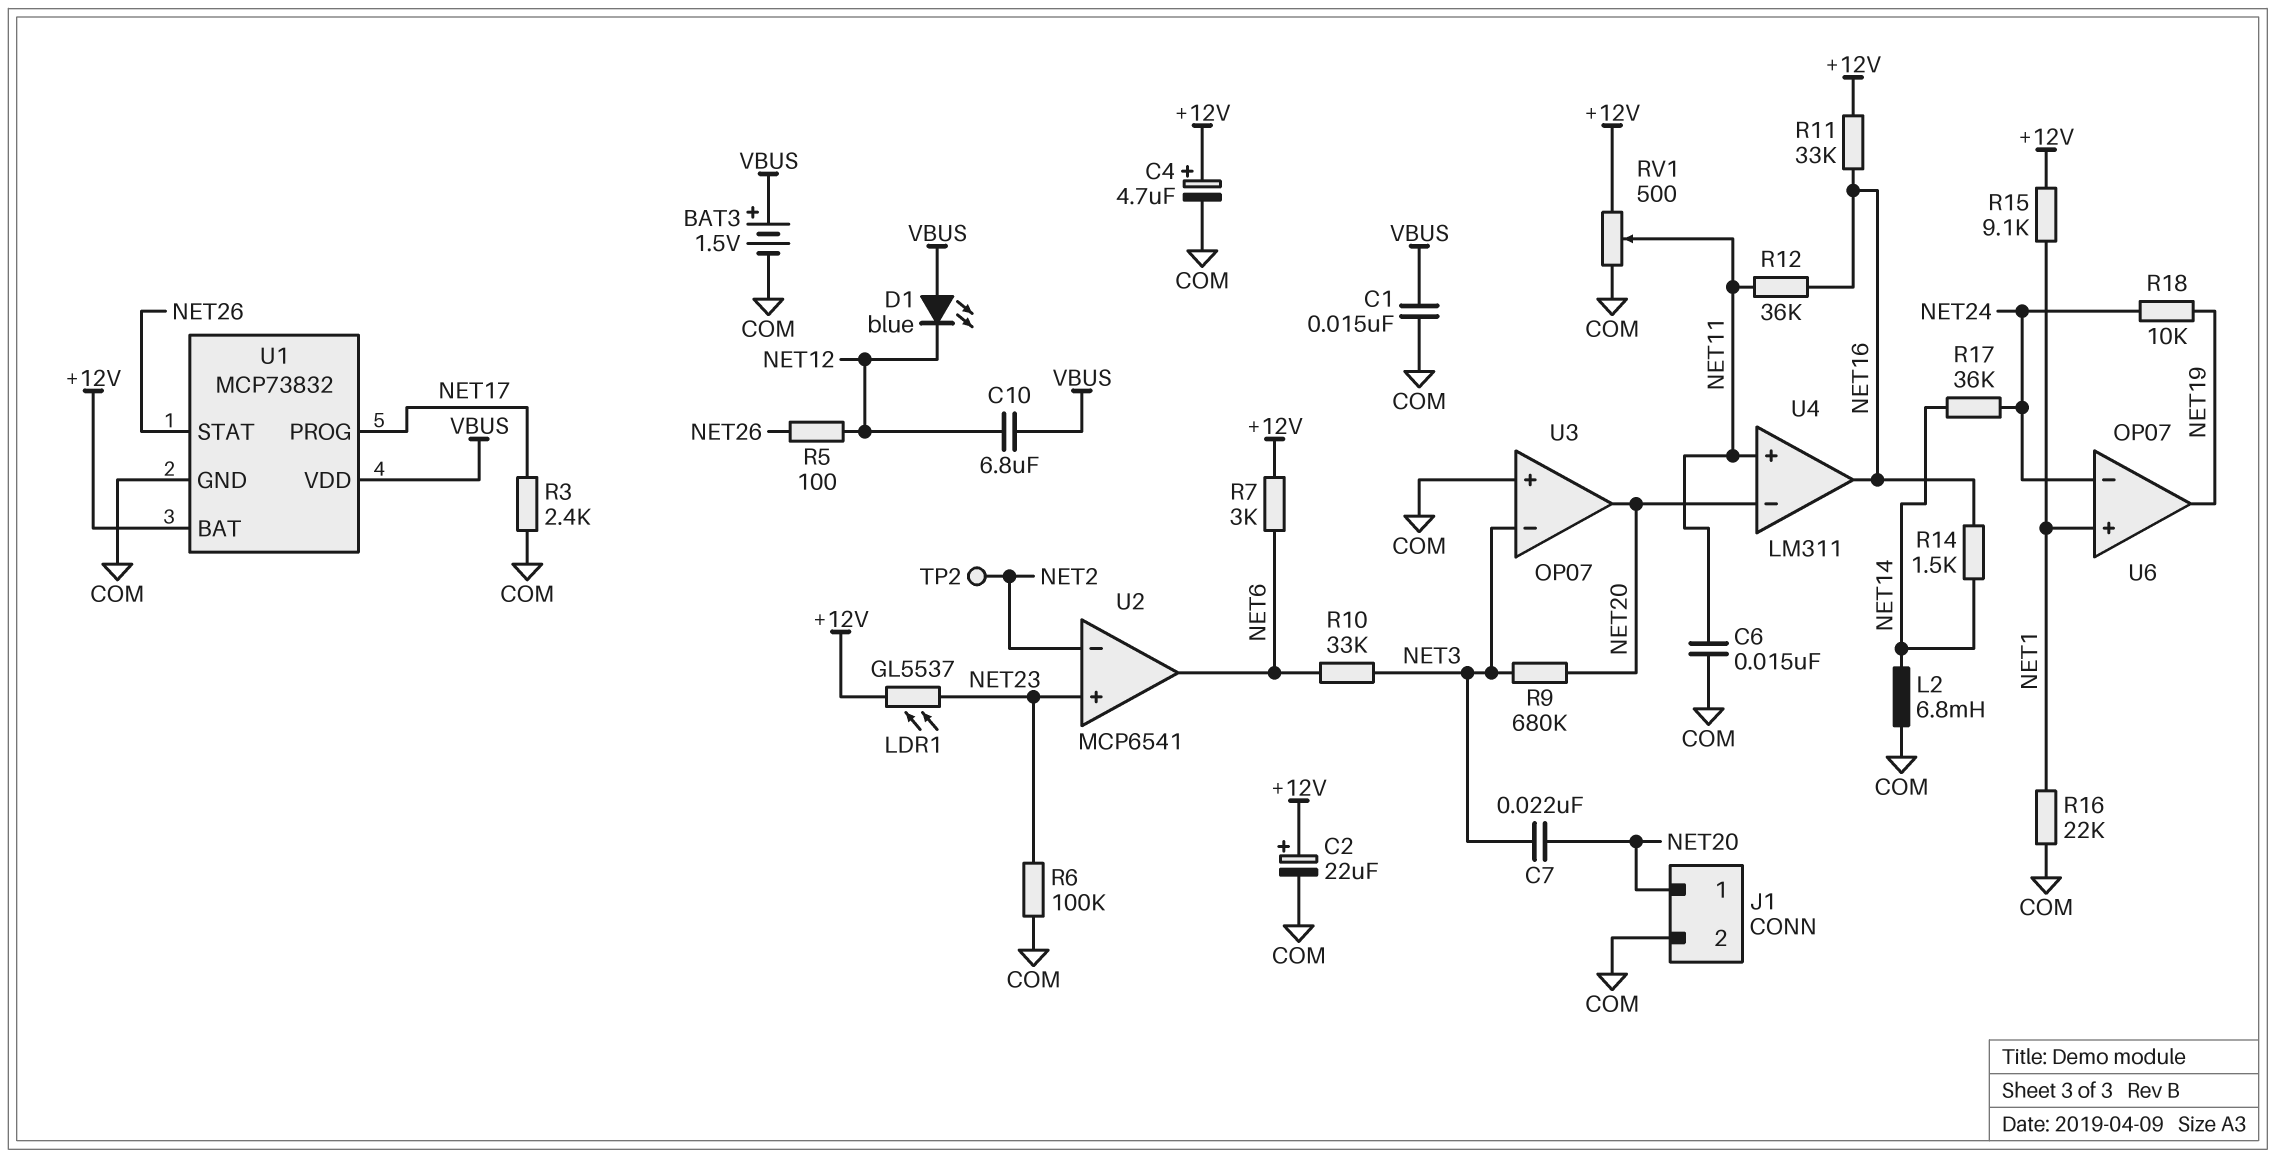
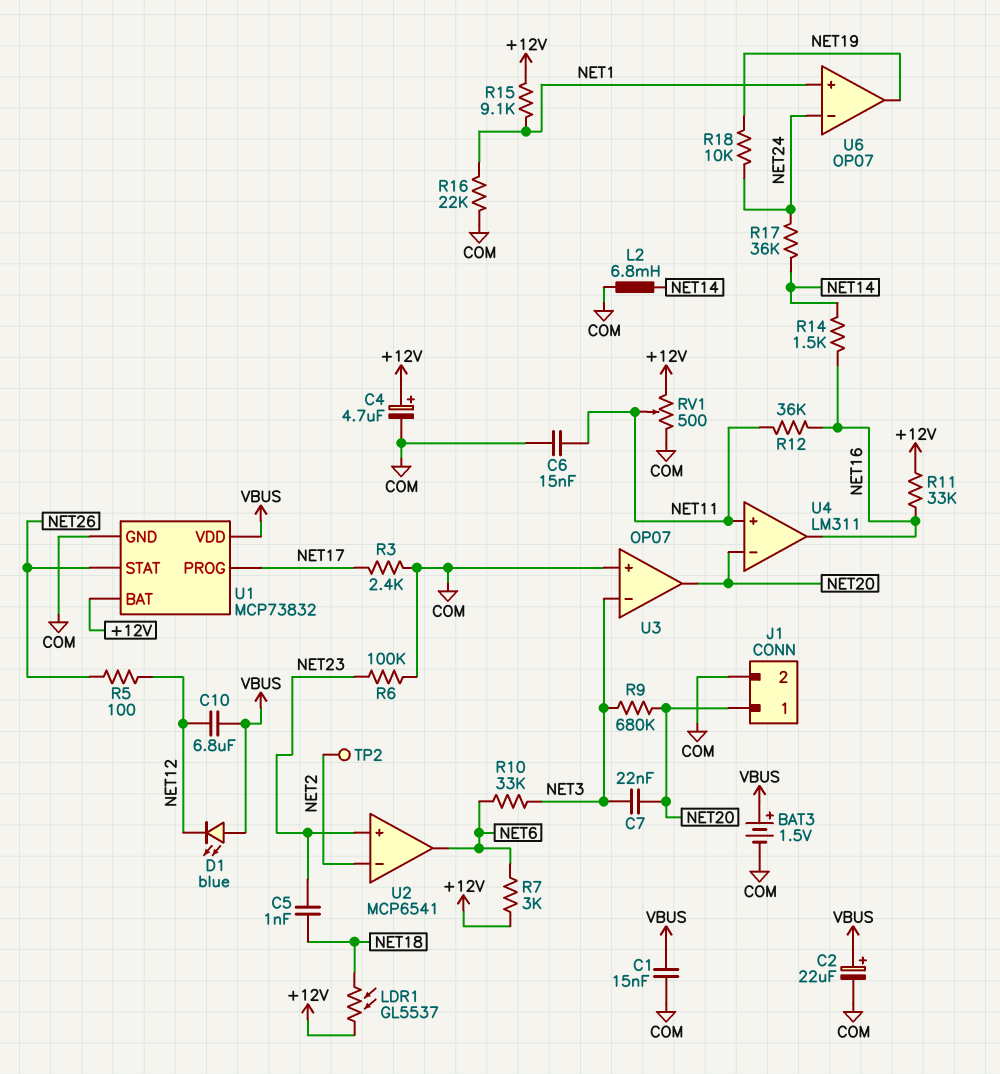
C2: 22uF (plus +12V, minus COM) -> 22uF (plus VBUS, minus COM)
C5: none -> 1nF (NET18, NET23)
LDR1: GL5537 (+12V, NET23) -> GL5537 (+12V, NET18)

